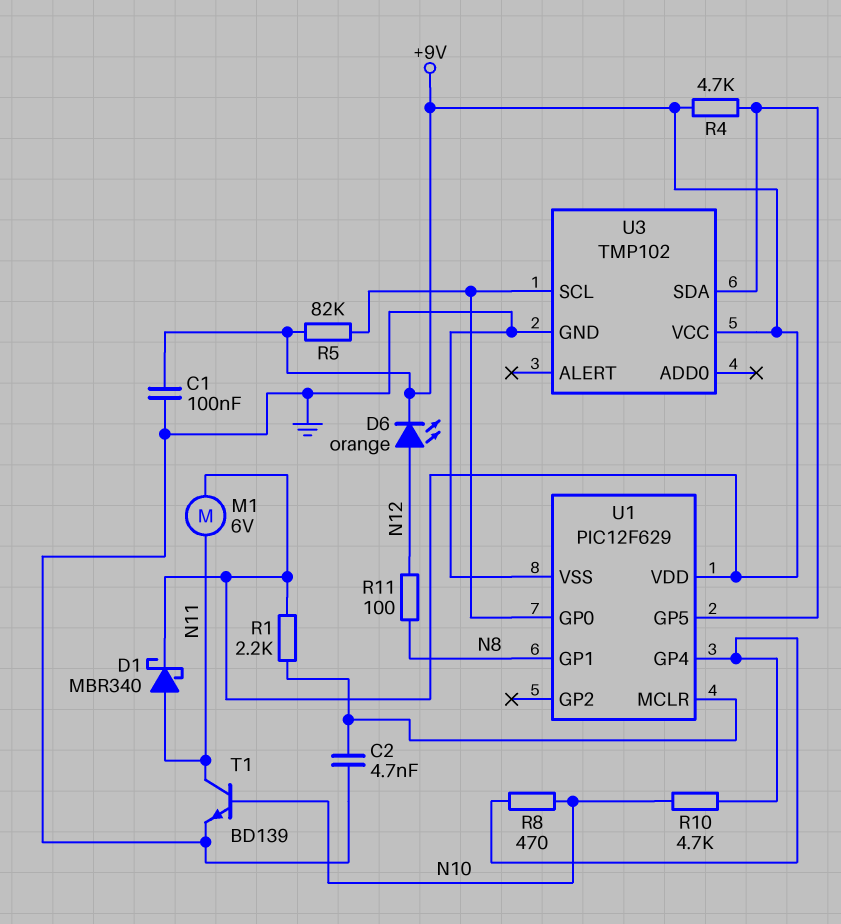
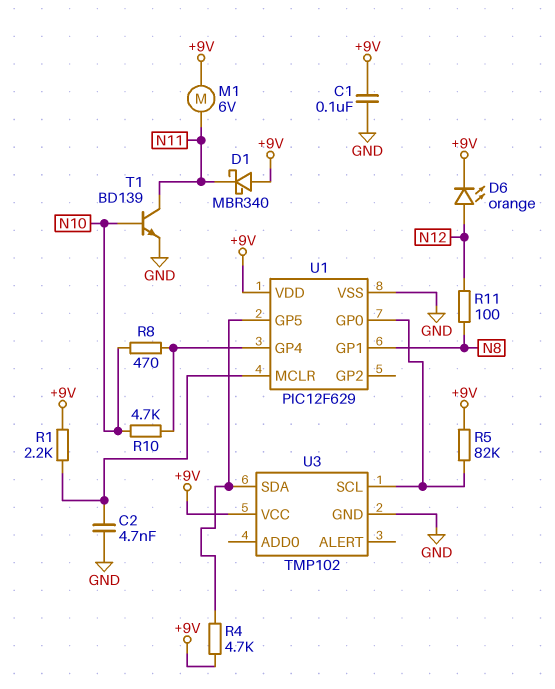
D1: schottky MBR340 (A N11, K +9V) -> schottky MBR340 (A +9V, K N11)

